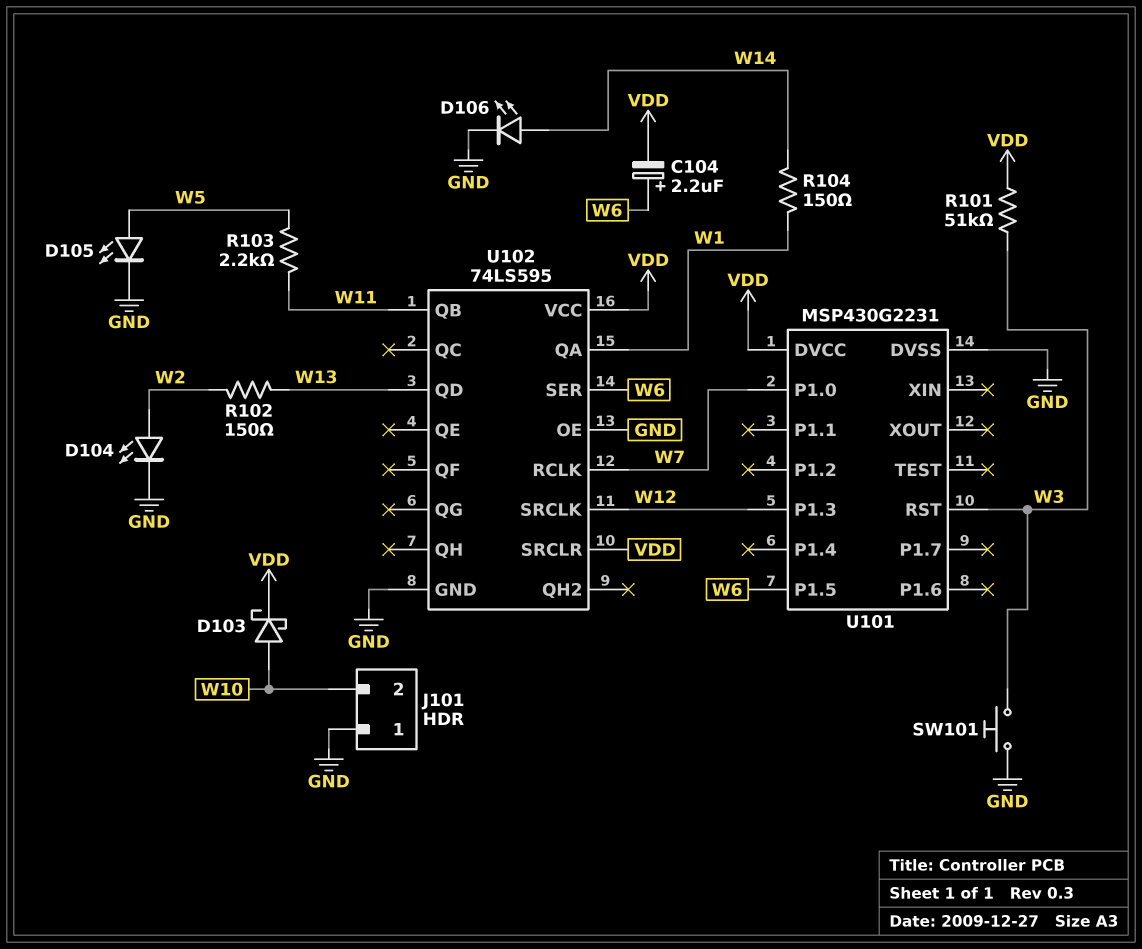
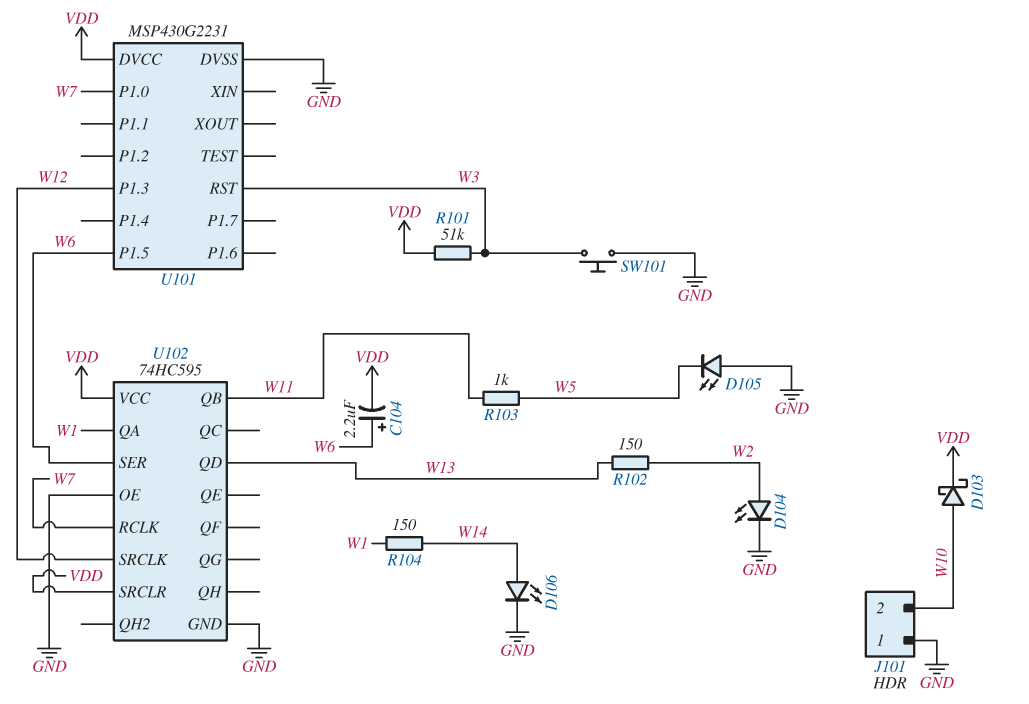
D105: LED (A W5, K GND) -> LED (A GND, K W5)
R103: 2.2k (W5, W11) -> 1k (W5, W11)
U102: 74LS595 -> 74HC595

